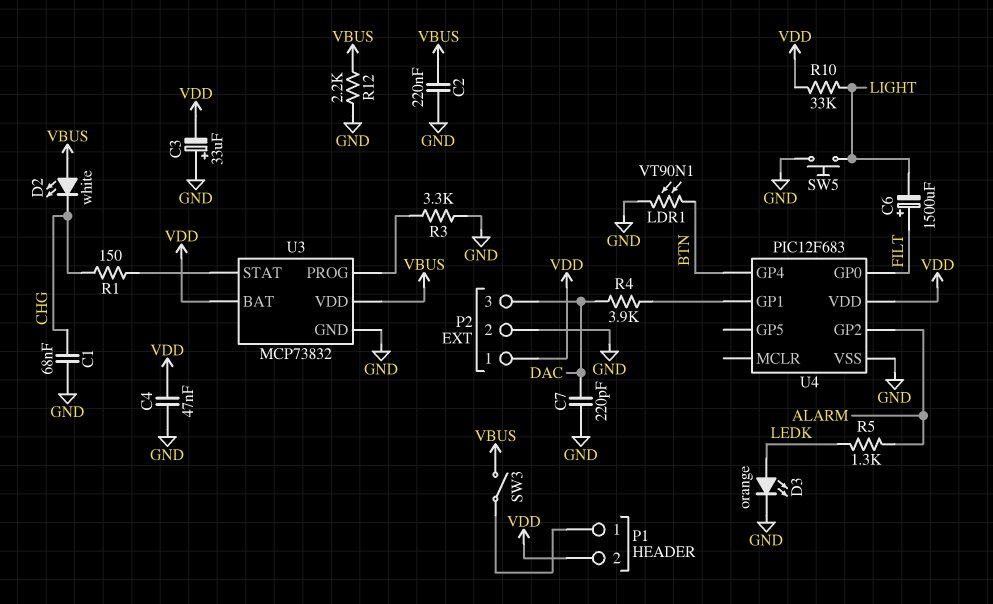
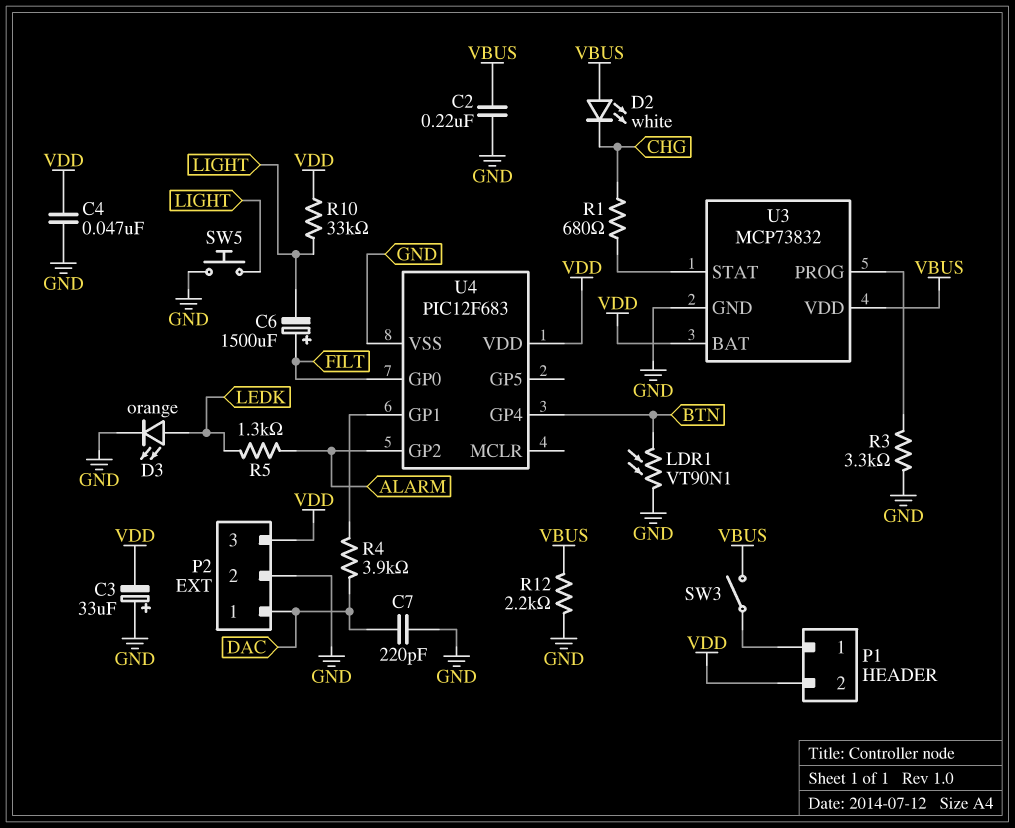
C1: 68nF (CHG, GND) -> none
P2 pin 1: VDD -> DAC
P2 pin 3: DAC -> VDD
R1: 150 (CHG, U3/STAT) -> 680 (CHG, U3/STAT)

